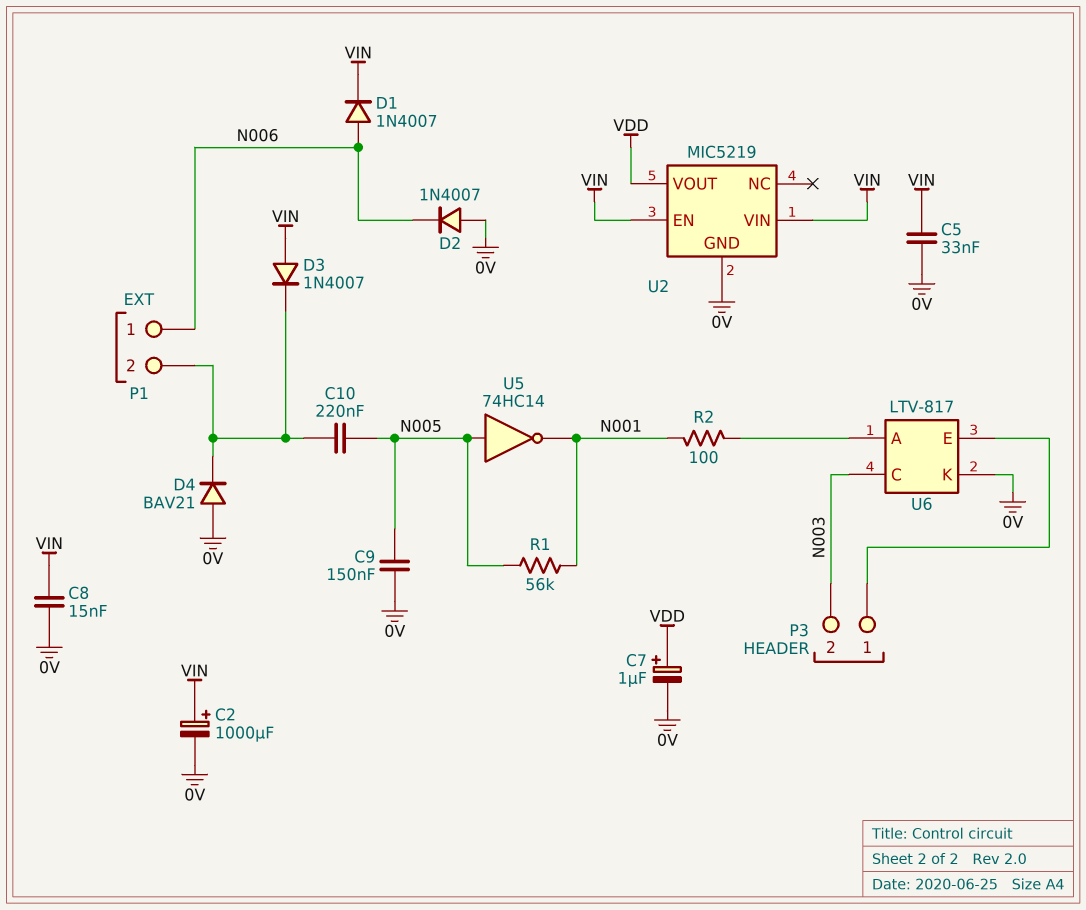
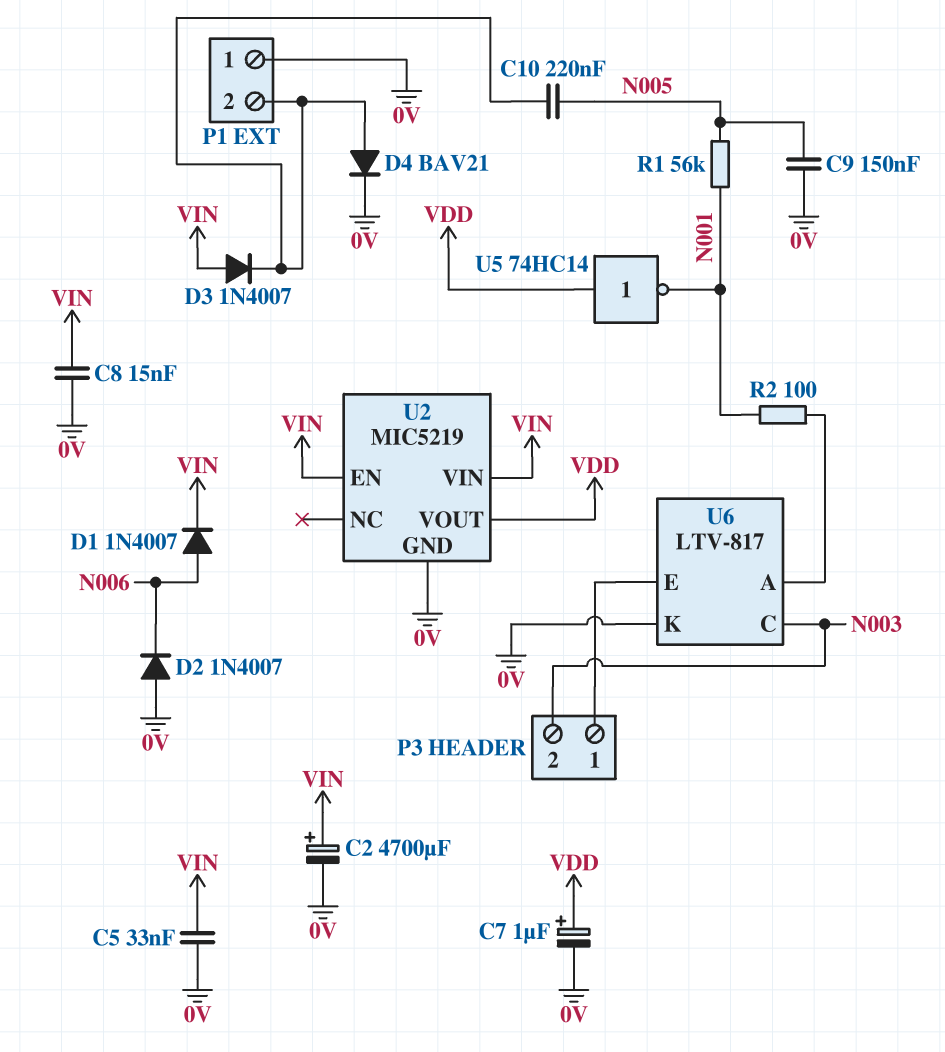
C2: 1000uF (plus VIN, minus 0V) -> 4700uF (plus VIN, minus 0V)
D4: diode BAV21 (A 0V, K P1/2) -> diode BAV21 (A P1/2, K 0V)
P1 pin 1: N006 -> 0V
U5: NOT 74HC14 (in N005, out N001) -> NOT 74HC14 (in VDD, out N001)

